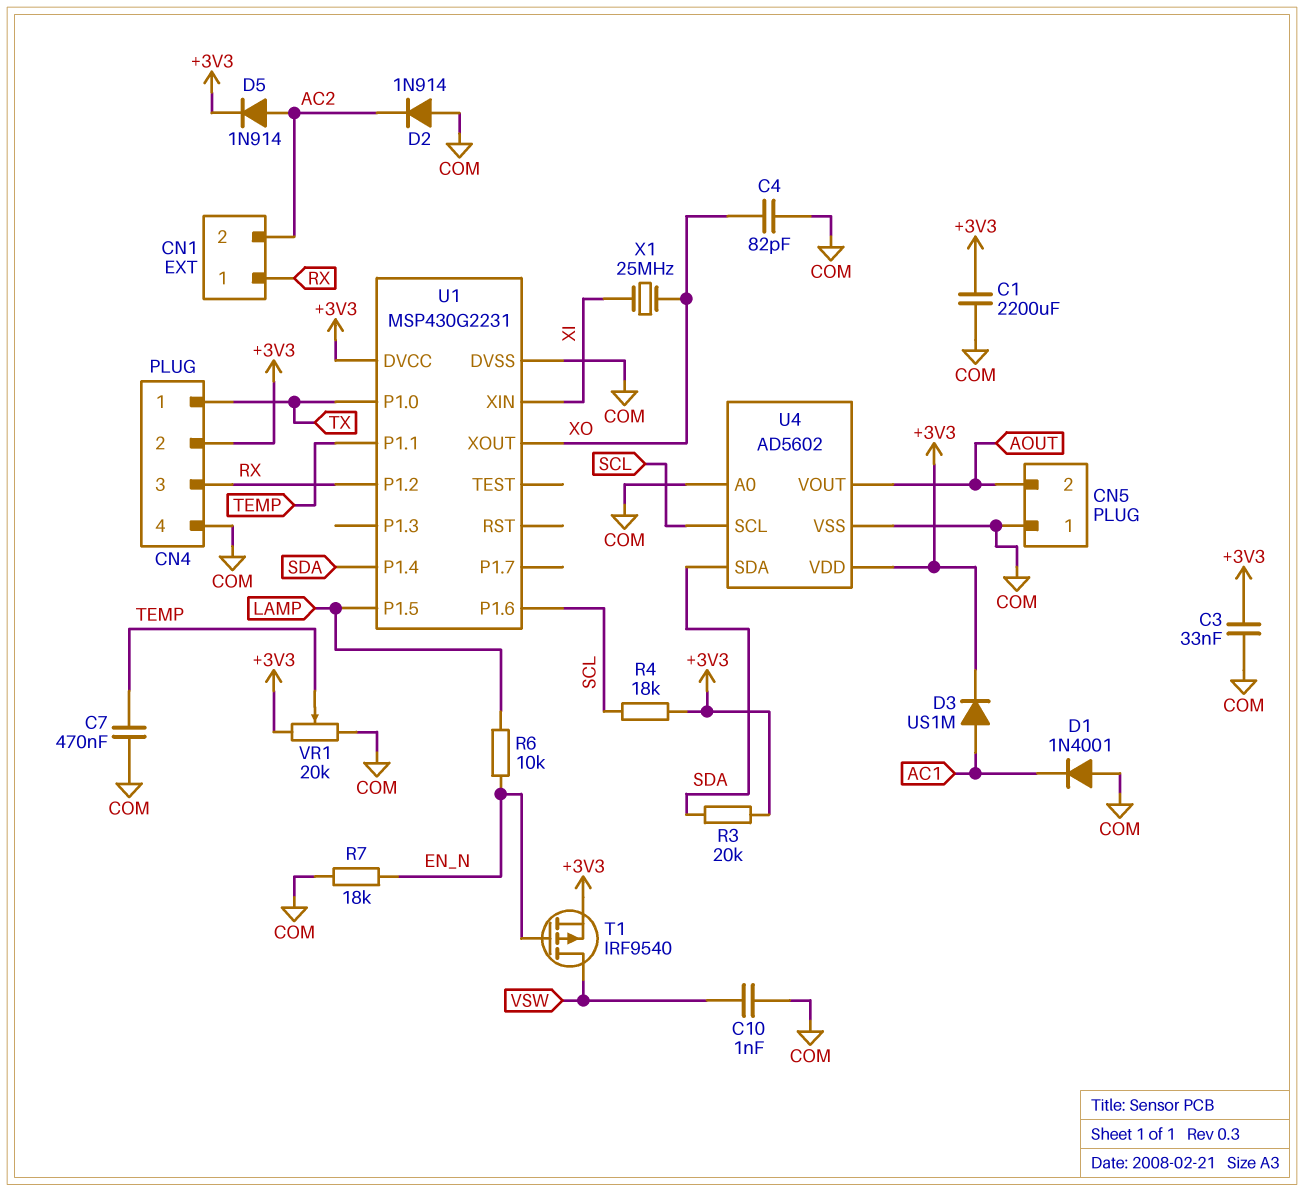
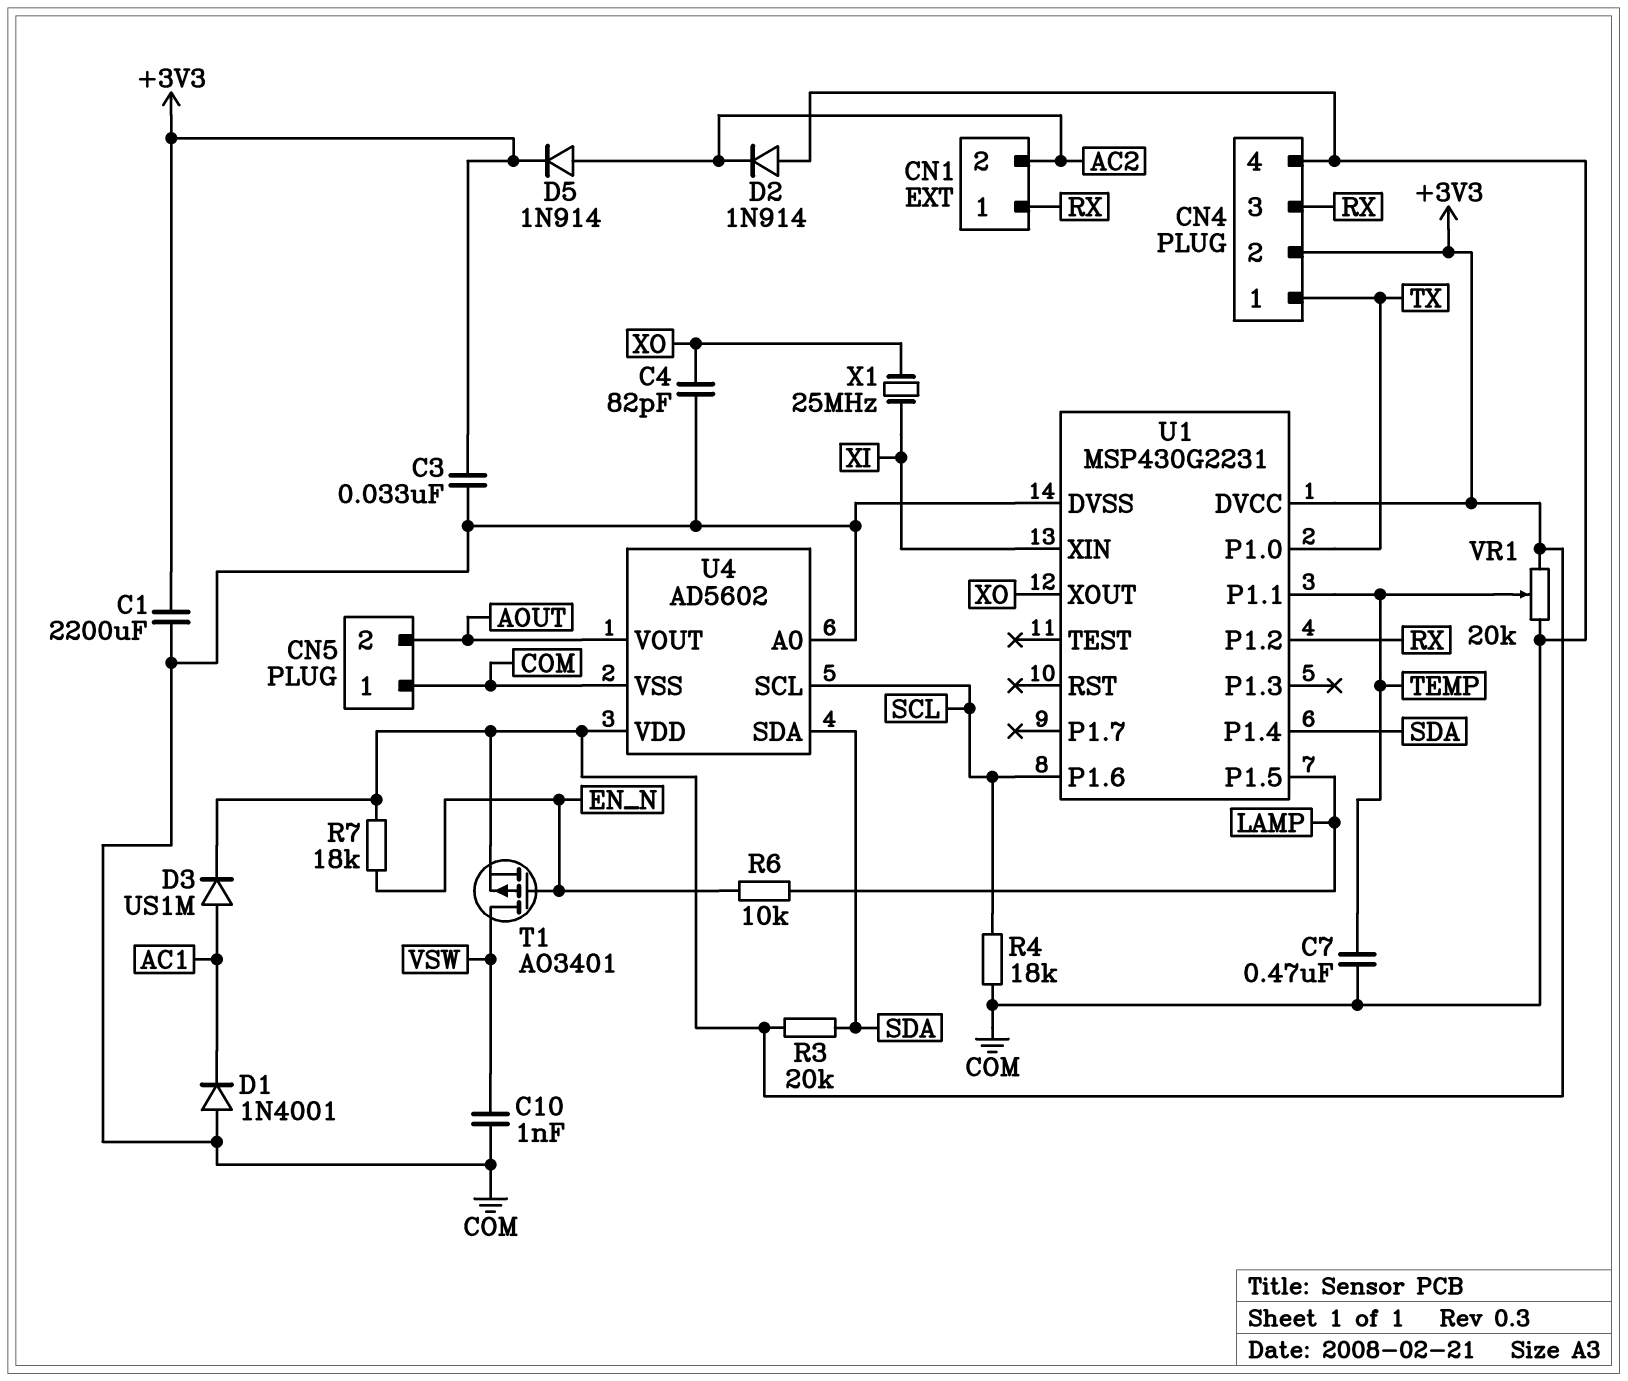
R4: 18k (+3V3, SCL) -> 18k (COM, SCL)
R7: 18k (COM, EN_N) -> 18k (+3V3, EN_N)
T1: PMOS IRF9540 (G EN_N, D VSW, S +3V3) -> PMOS AO3401 (G EN_N, D VSW, S +3V3)

